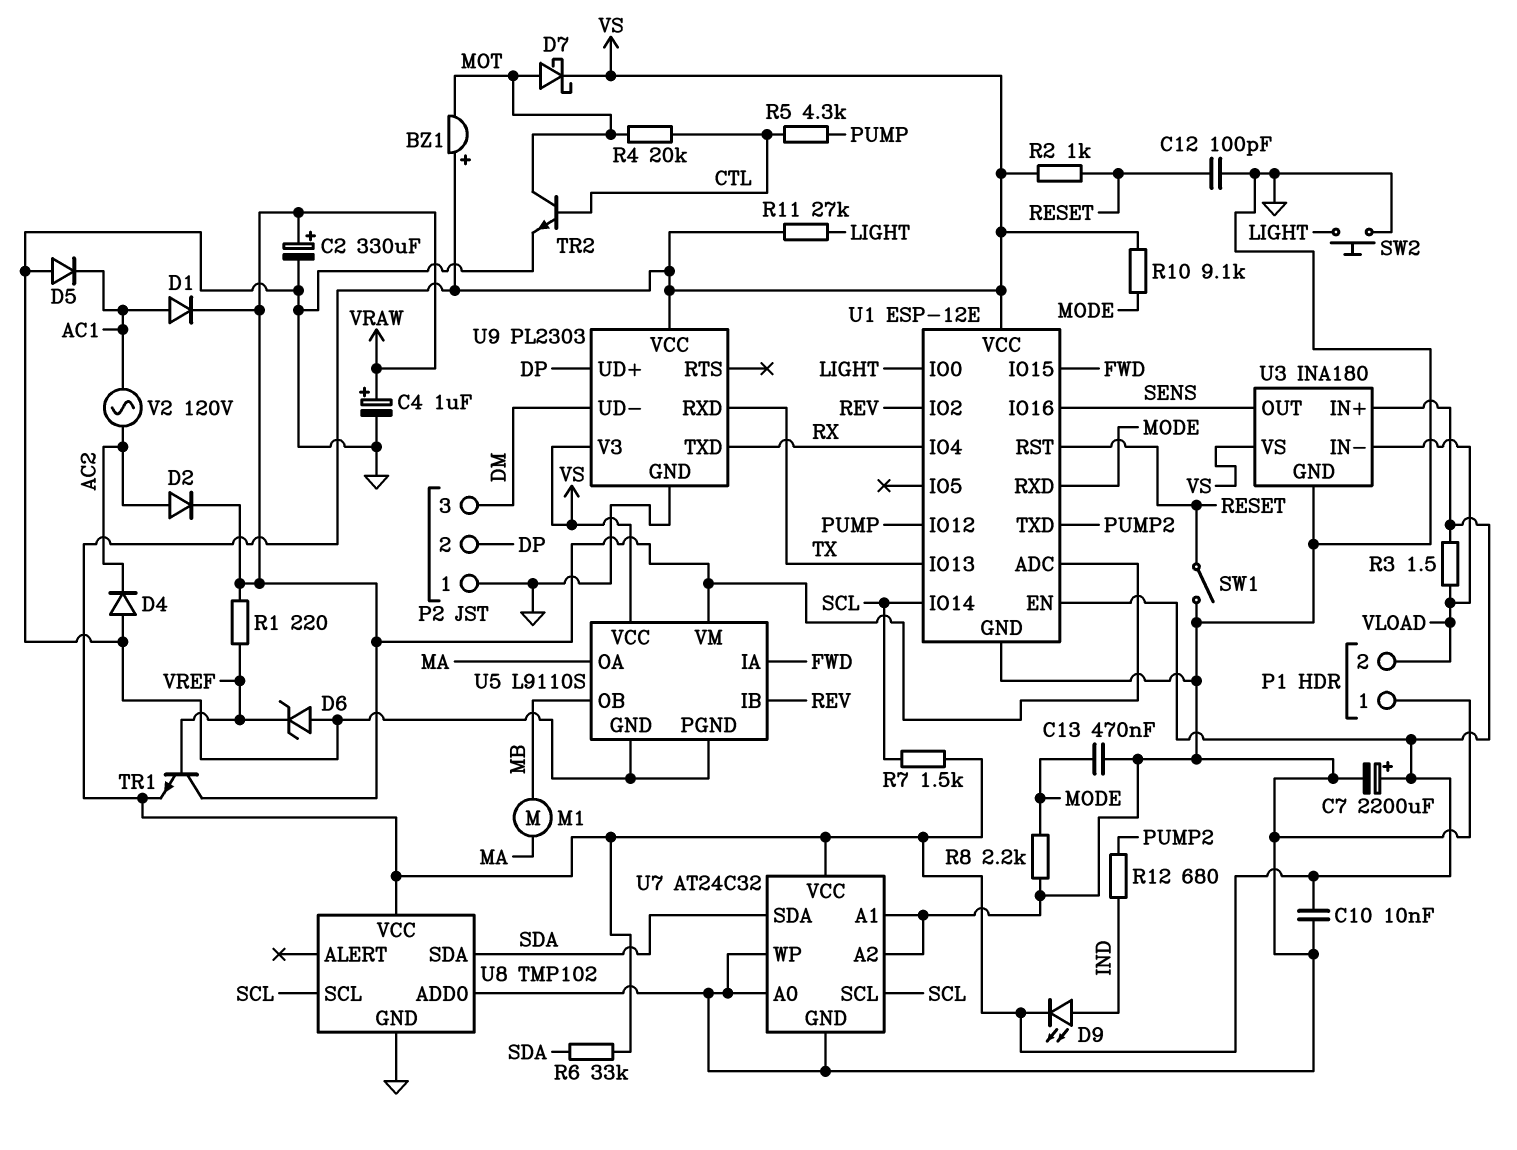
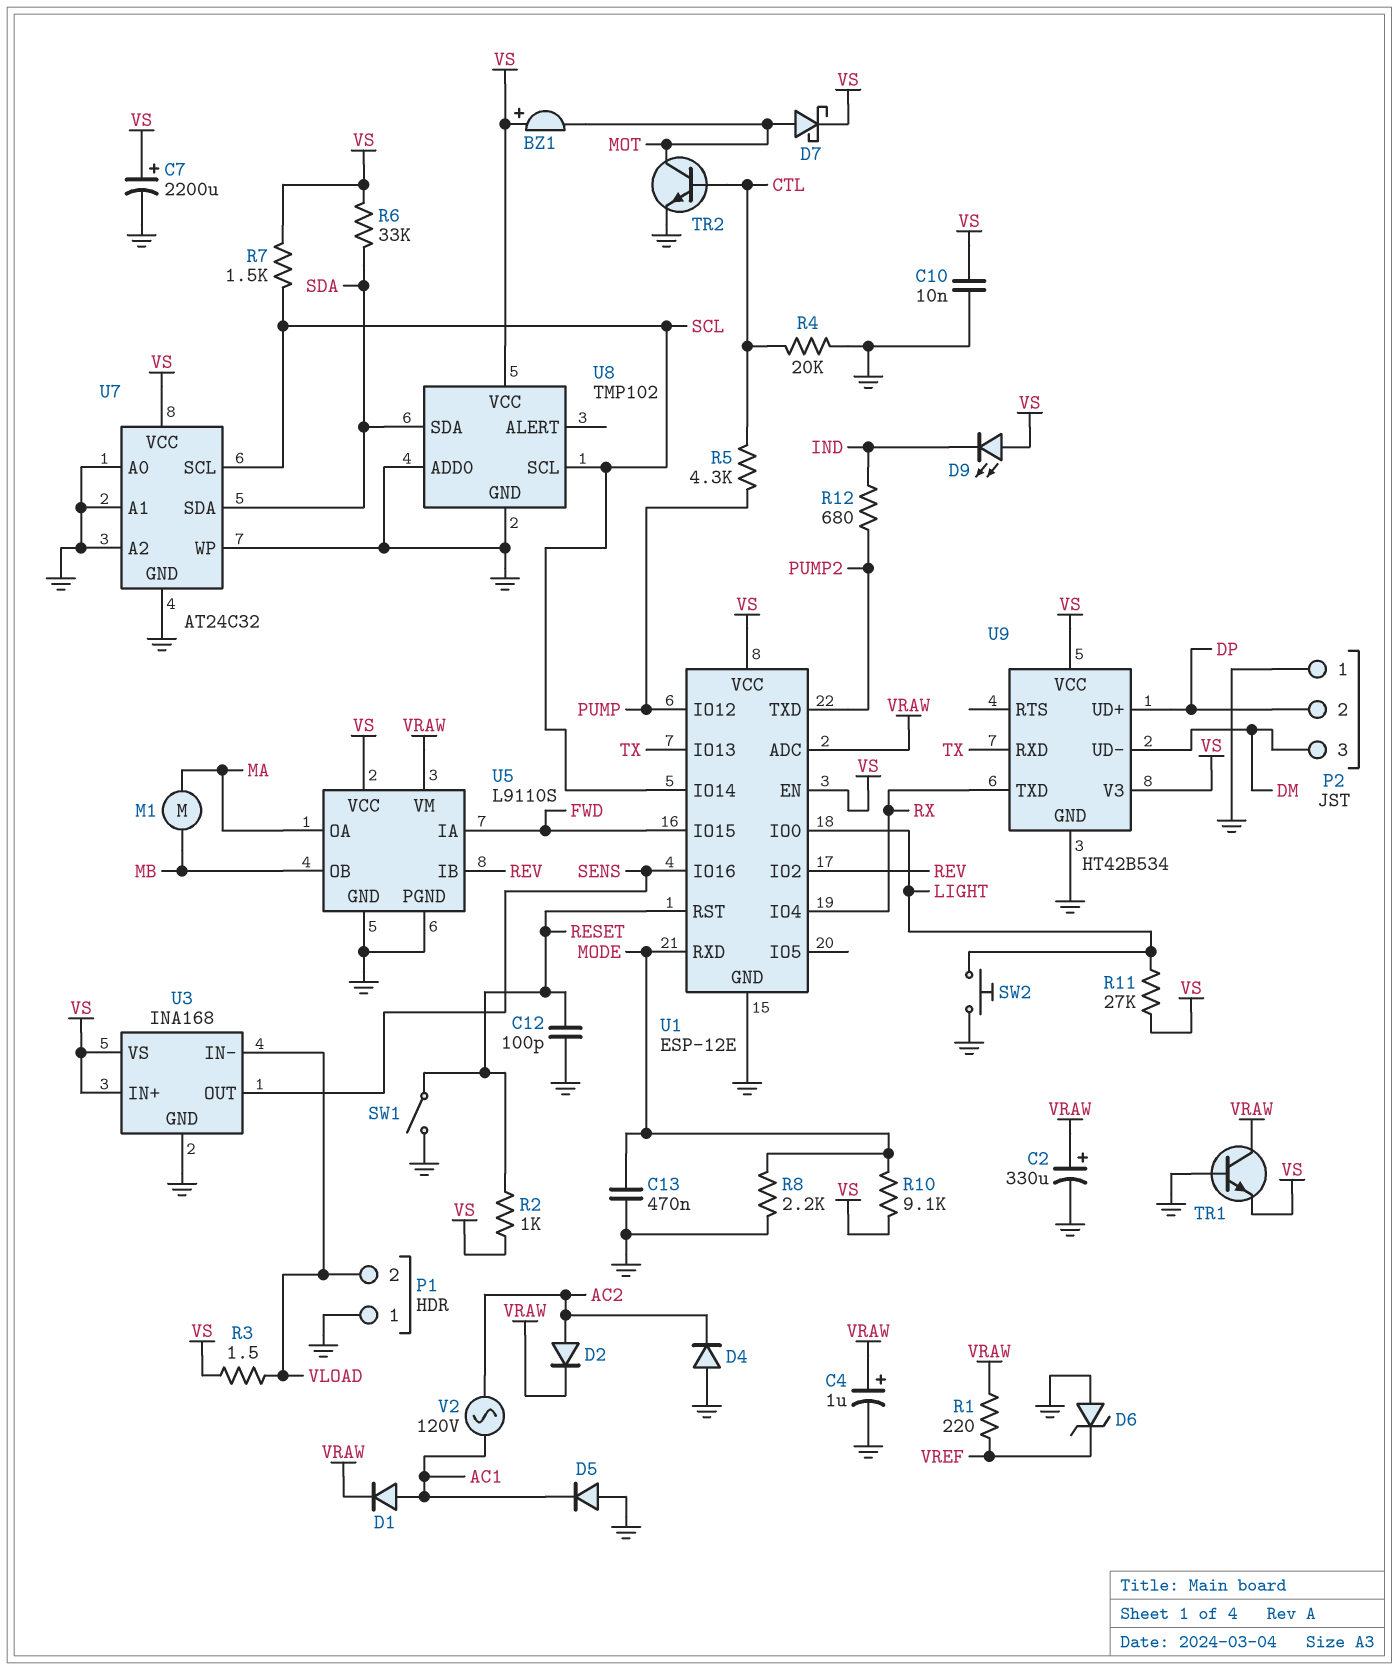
D9: LED (A IND, K VS) -> LED (A VS, K IND)
R4: 20k (CTL, MOT) -> 20k (CTL, GND)
TR1: NPN (B VREF, C VRAW, E VS) -> NPN (B GND, C VRAW, E VS)
U3: INA180 -> INA168
U9: PL2303 -> HT42B534

